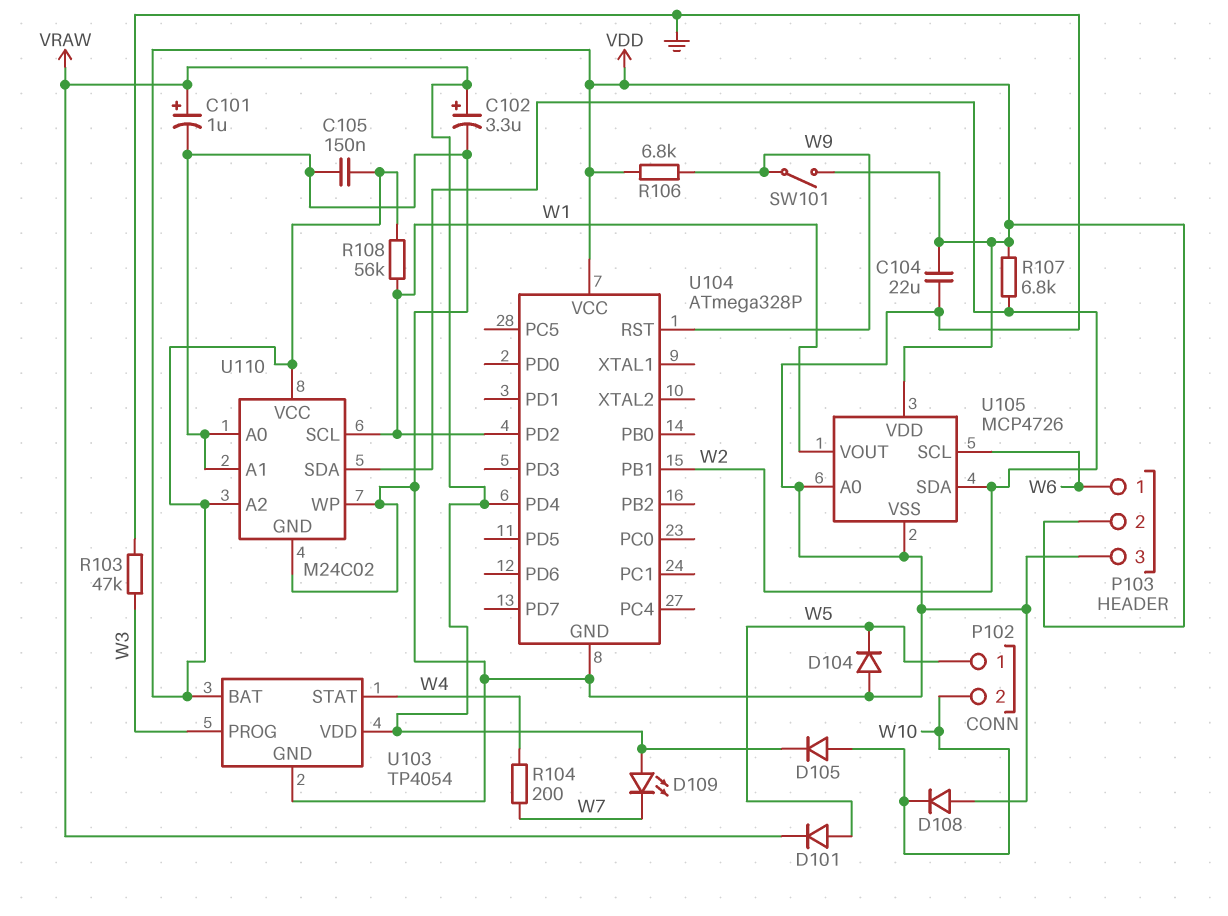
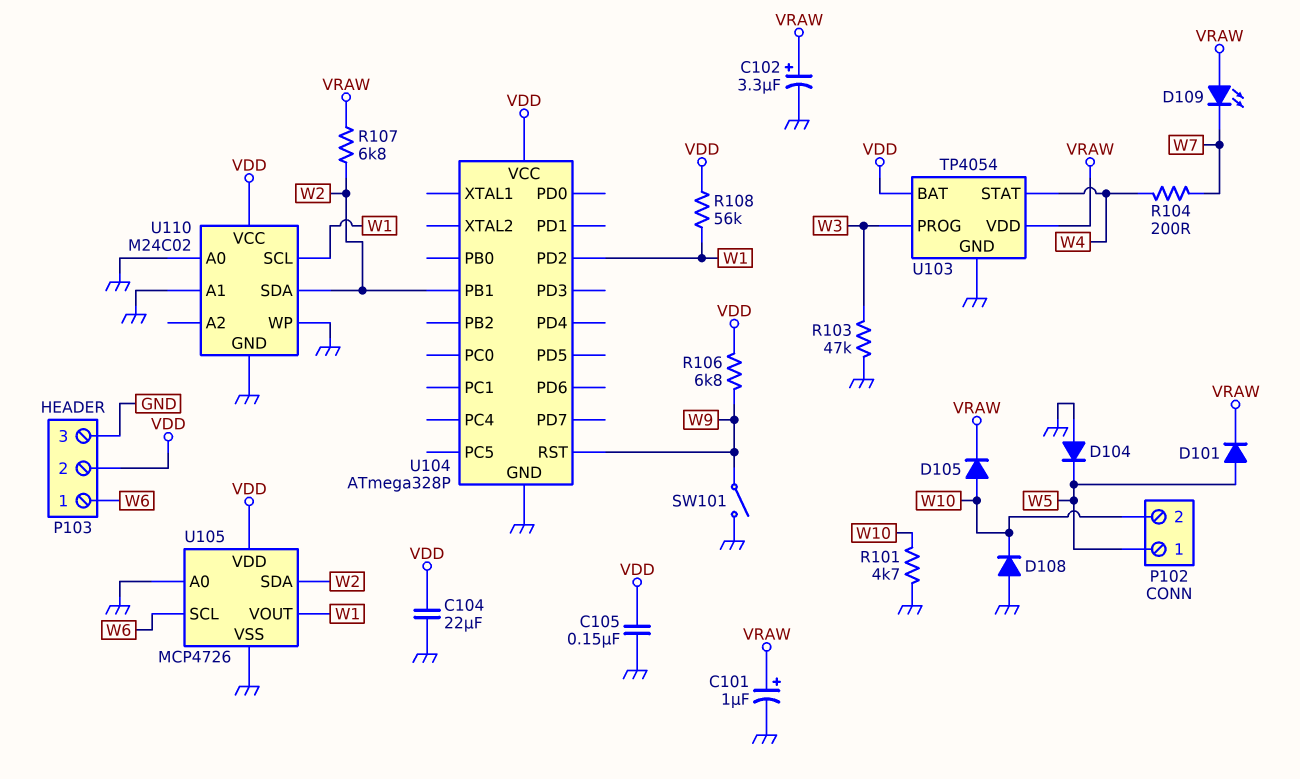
R101: none -> 4.7k (GND, W10)
R107: 6.8k (VDD, W2) -> 6.8k (VRAW, W2)
SW101: switch (VDD, W9) -> switch (GND, W9)
U104 pin PD4: VRAW -> none
U110 pin A2: VDD -> none

